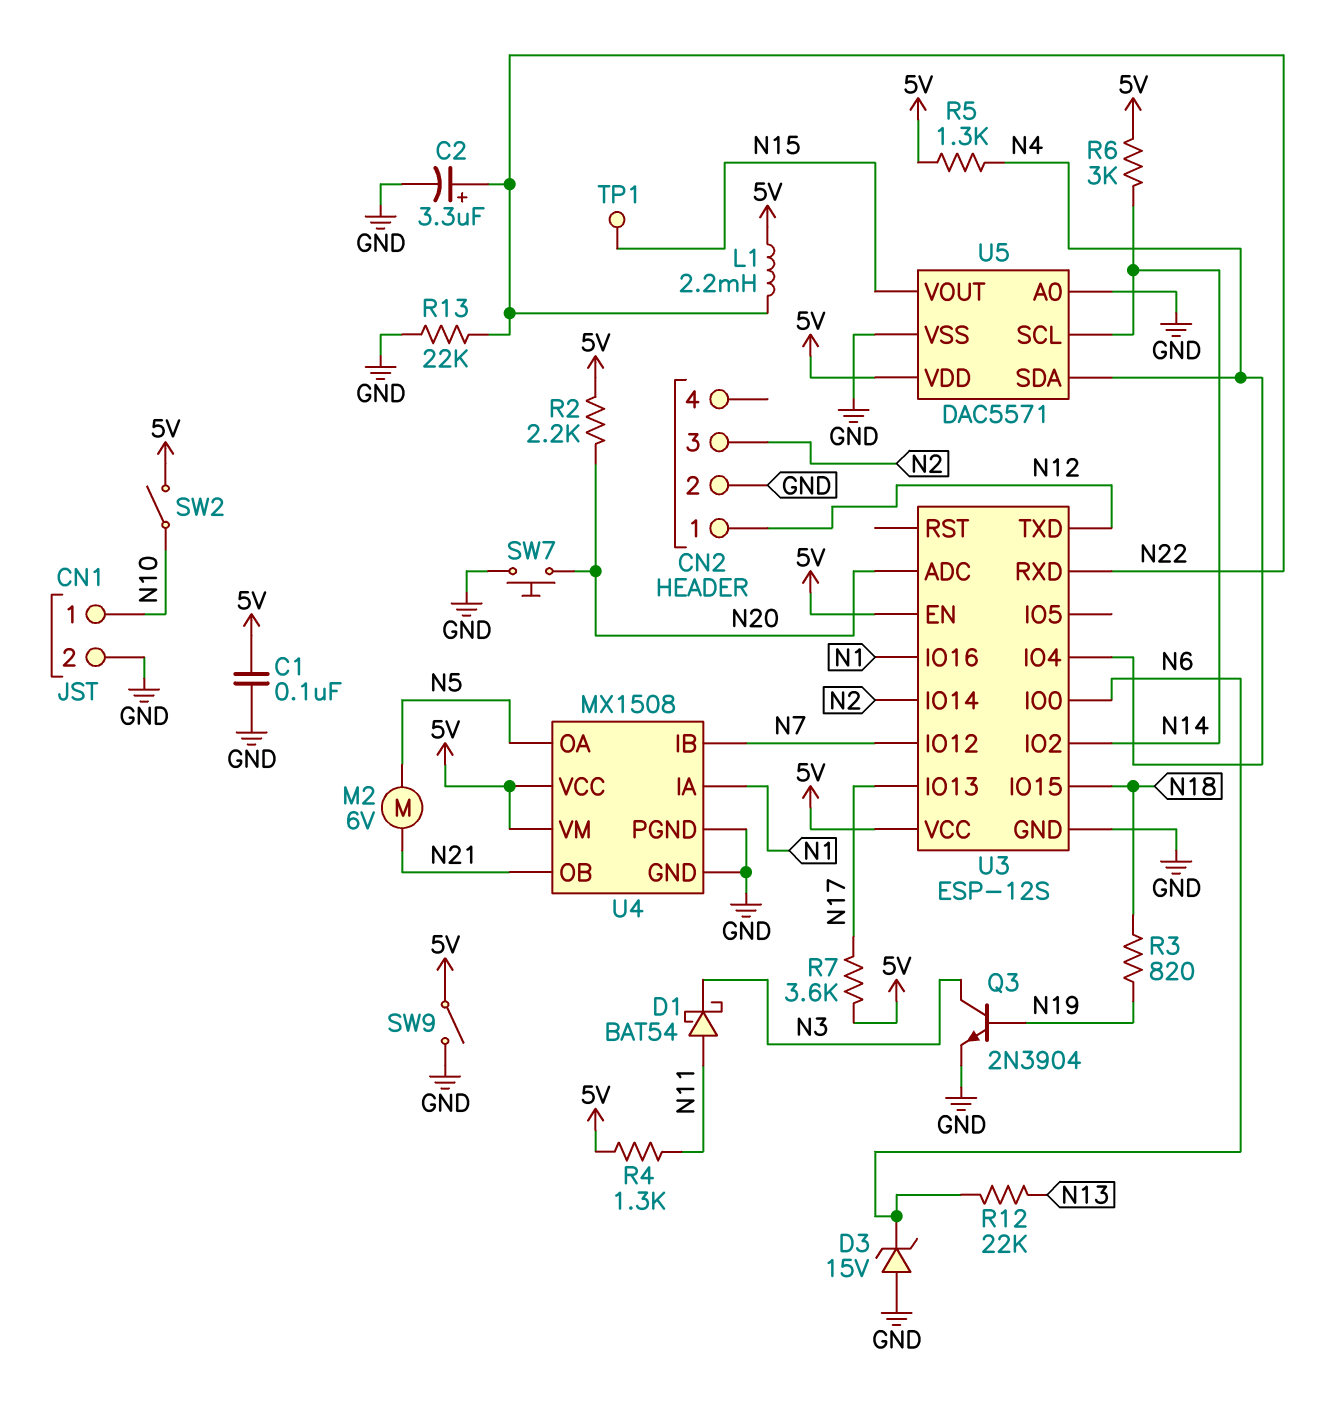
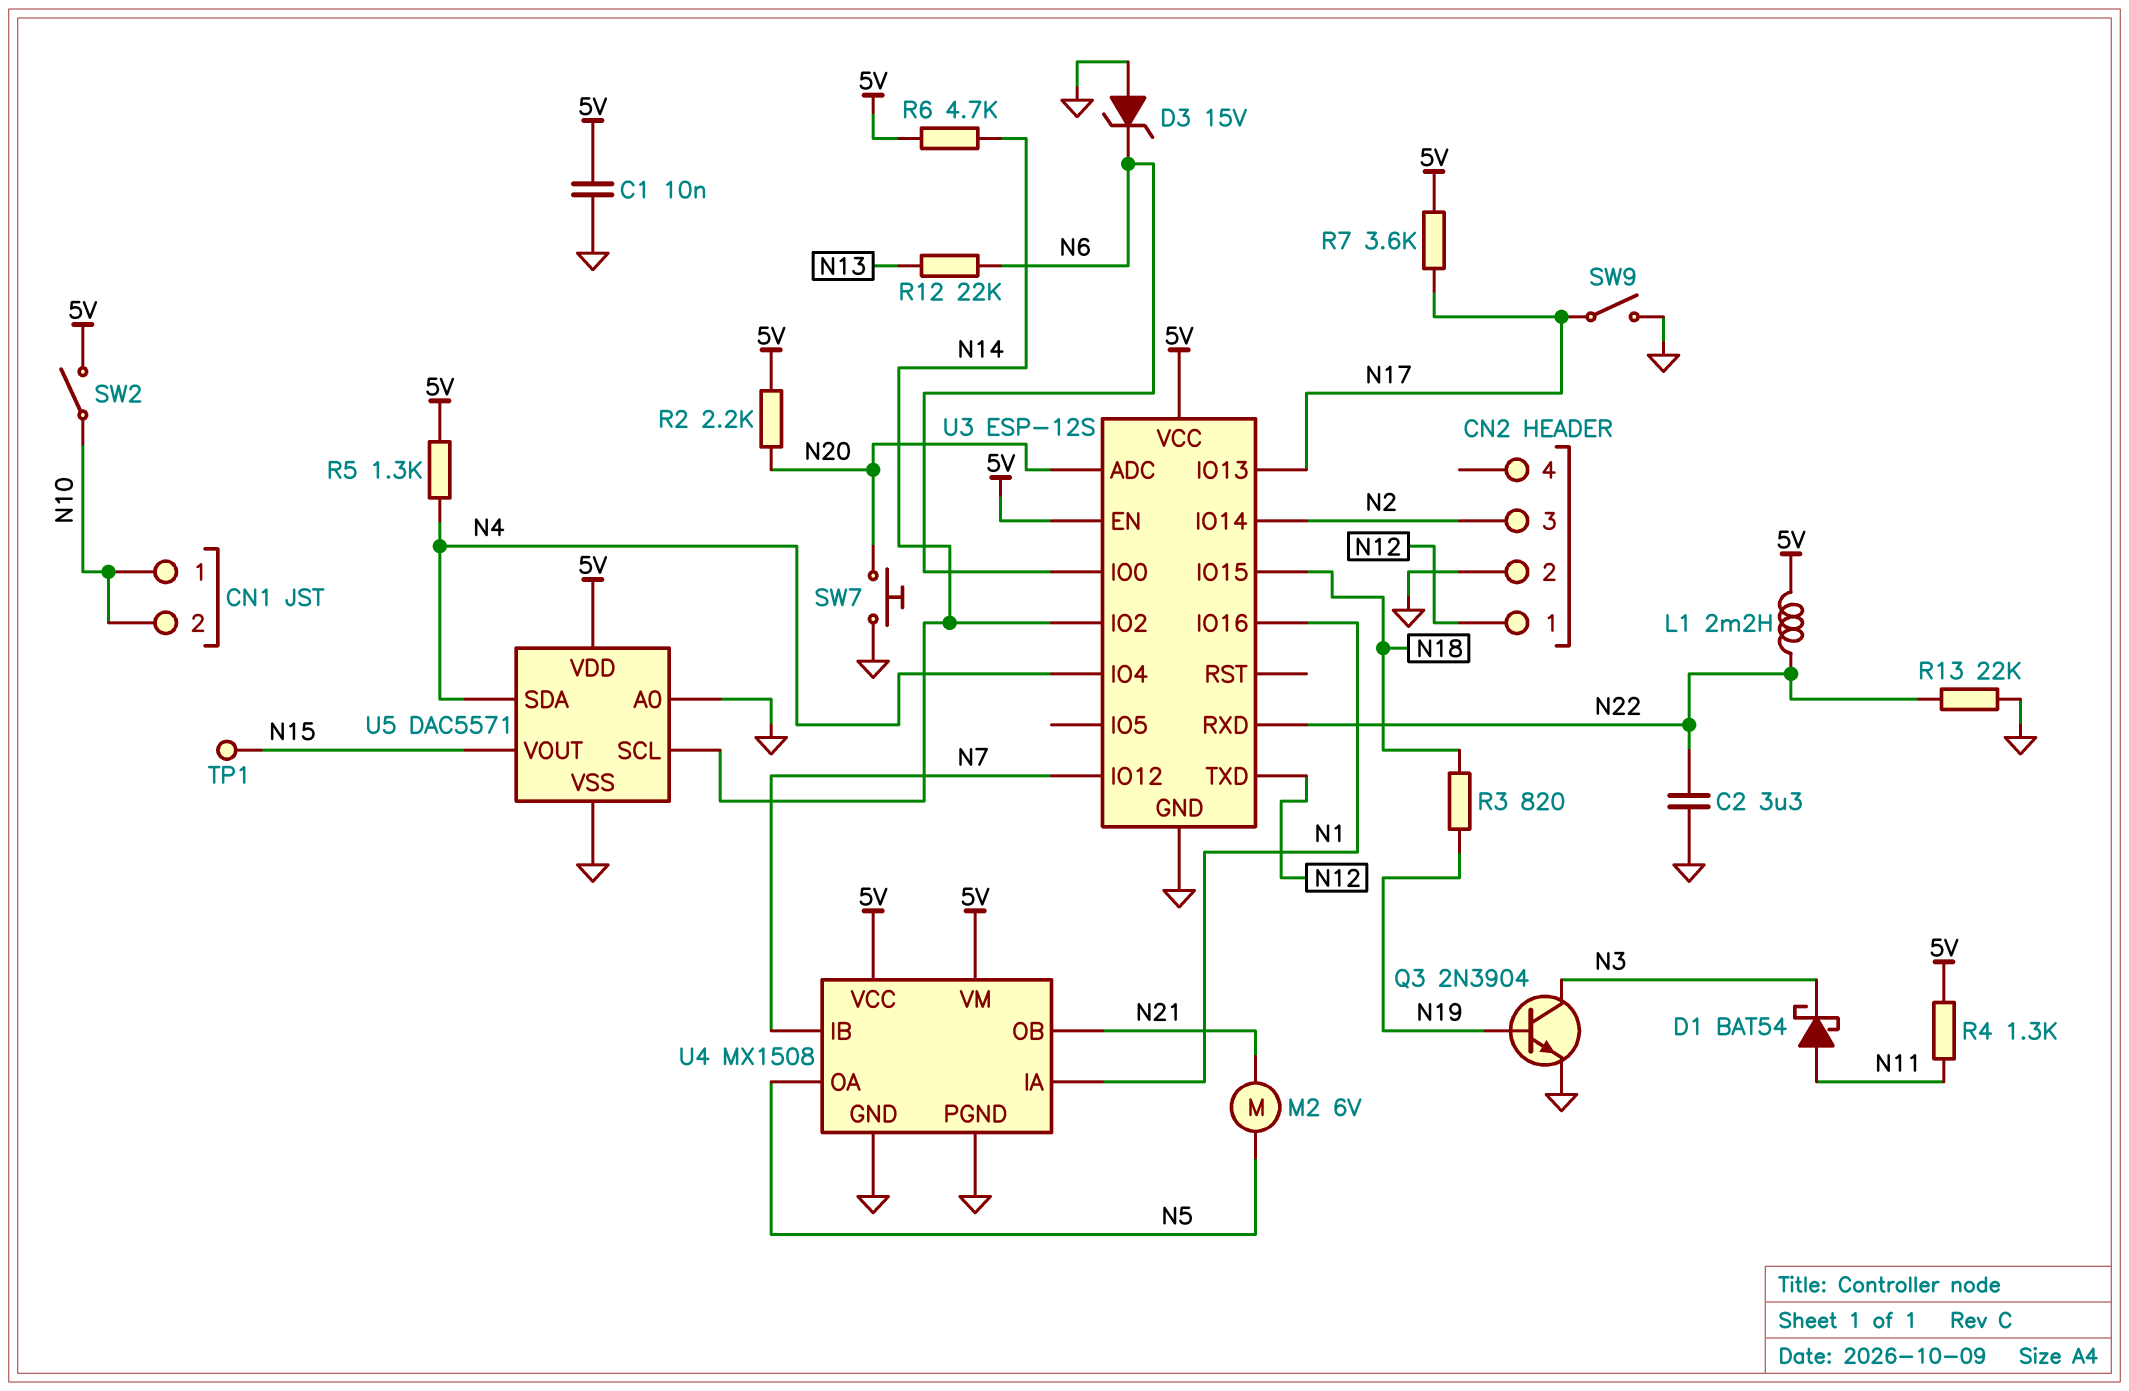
C1: 100nF (5V, GND) -> 10nF (5V, GND)
C2: 3.3uF (plus N22, minus GND) -> 3.3uF (GND, N22)
CN1 pin 2: GND -> N10
R6: 3k (5V, N14) -> 4.7k (5V, N14)
SW9: switch (5V, GND) -> switch (GND, N17)

